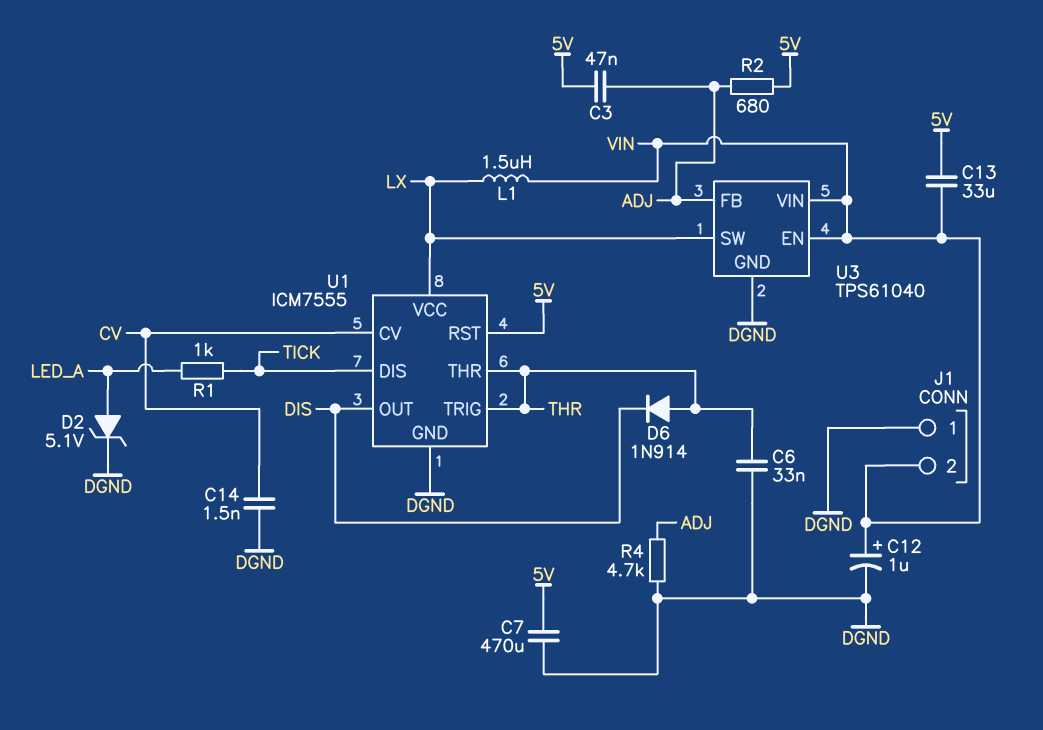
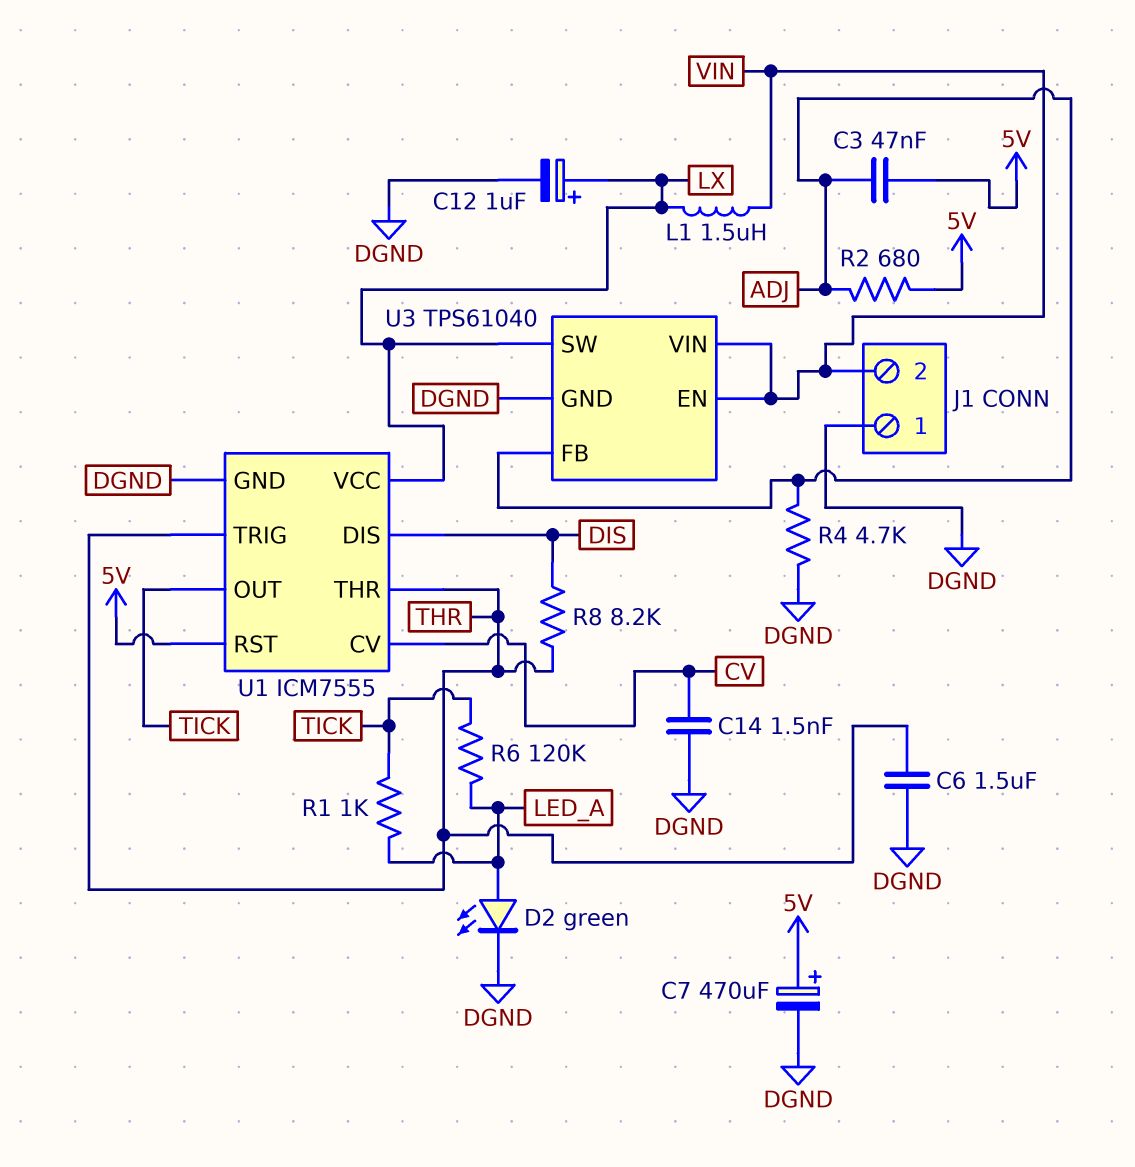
C6: 33nF (DGND, THR) -> 1.5uF (DGND, THR)
C7: 470uF (5V, DGND) -> 470uF (plus 5V, minus DGND)
C12: 1uF (plus VIN, minus DGND) -> 1uF (plus LX, minus DGND)
C13: 33uF (5V, VIN) -> none
D2: zener 5.1V (A LED_A, K DGND) -> LED green (A LED_A, K DGND)
D6: diode 1N914 (A THR, K DIS) -> none
R6: none -> 120k (LED_A, TICK)
R8: none -> 8.2k (DIS, THR)
U1 pin DIS: TICK -> DIS
U1 pin OUT: DIS -> TICK

